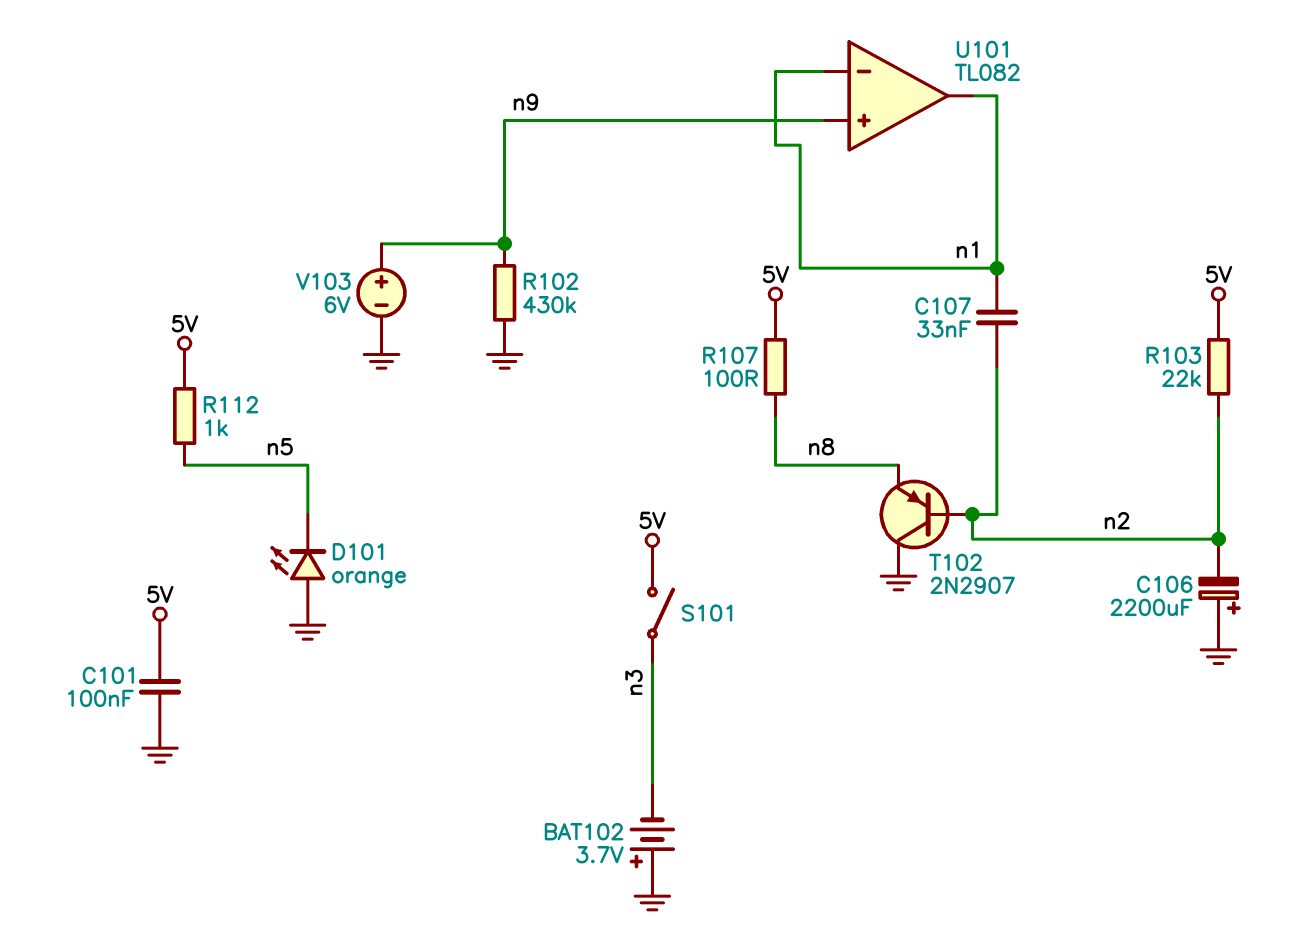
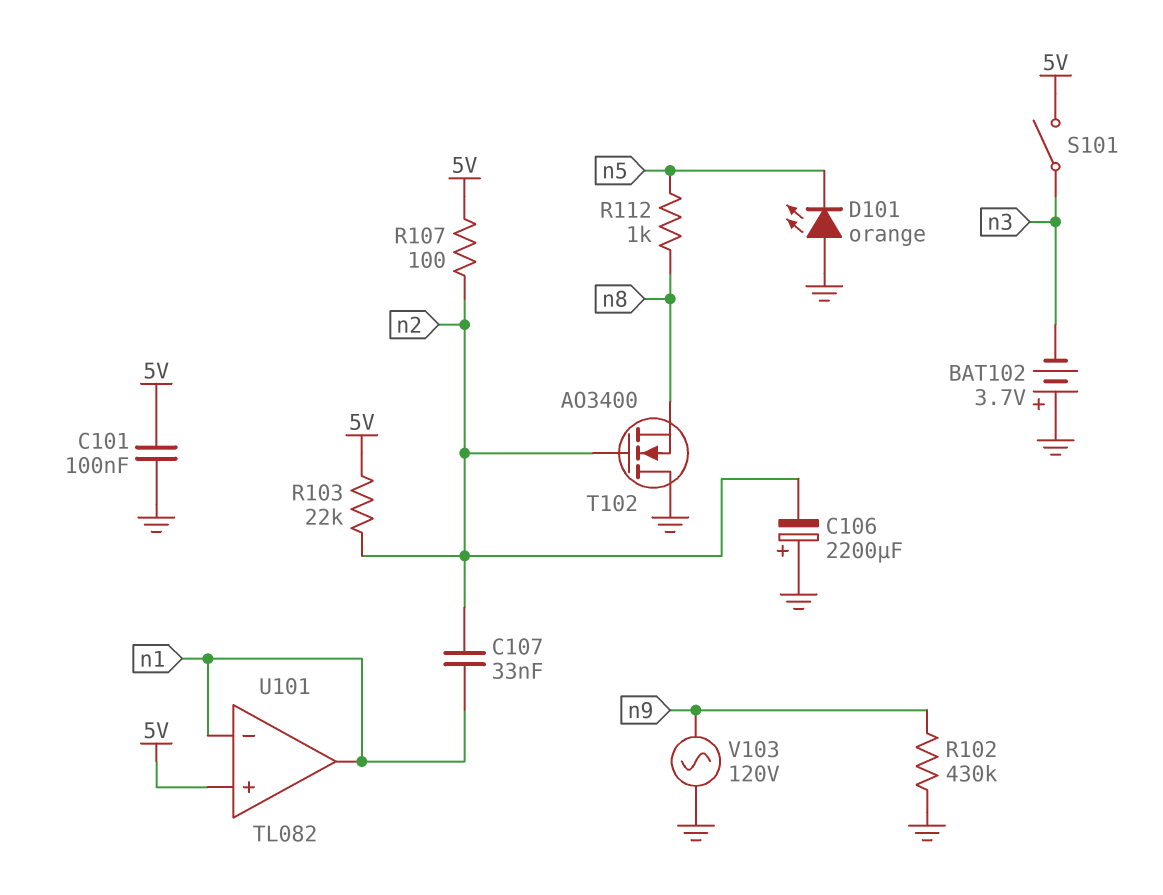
R107: 100 (5V, n8) -> 100 (5V, n2)
R112: 1k (5V, n5) -> 1k (n5, n8)
T102: PNP 2N2907 (B n2, C GND, E n8) -> NMOS AO3400 (G n2, D GND, S n8)
U101 pin in+: n9 -> 5V
V103: 6V (plus n9, minus GND) -> AC 120V (GND, n9)

